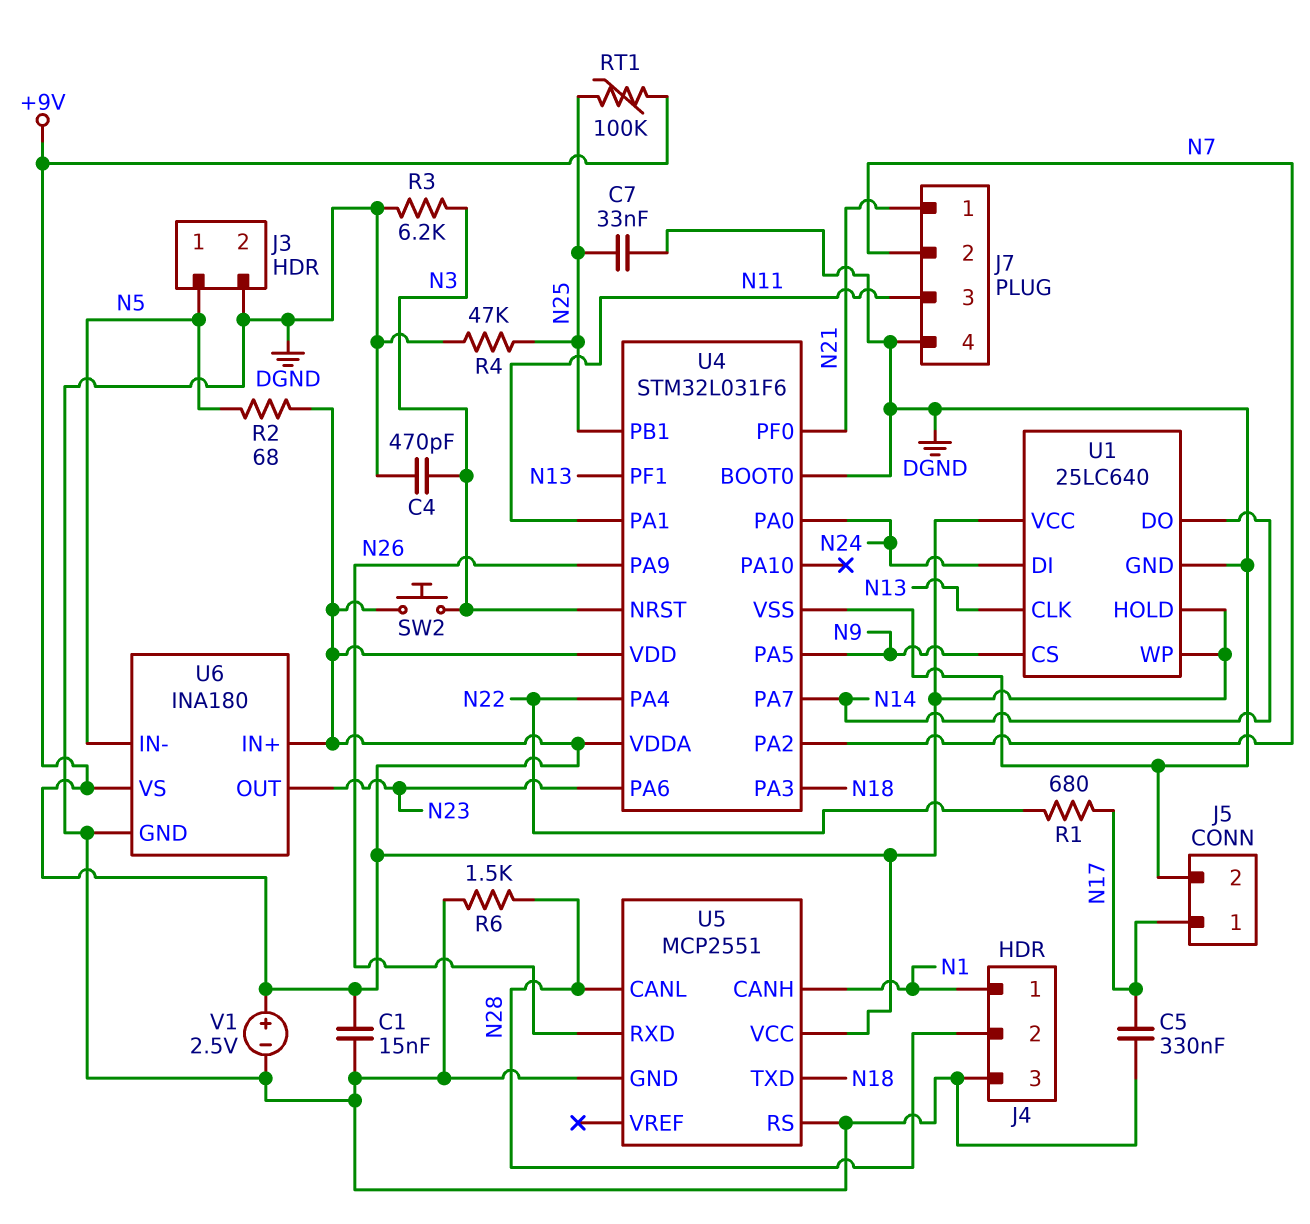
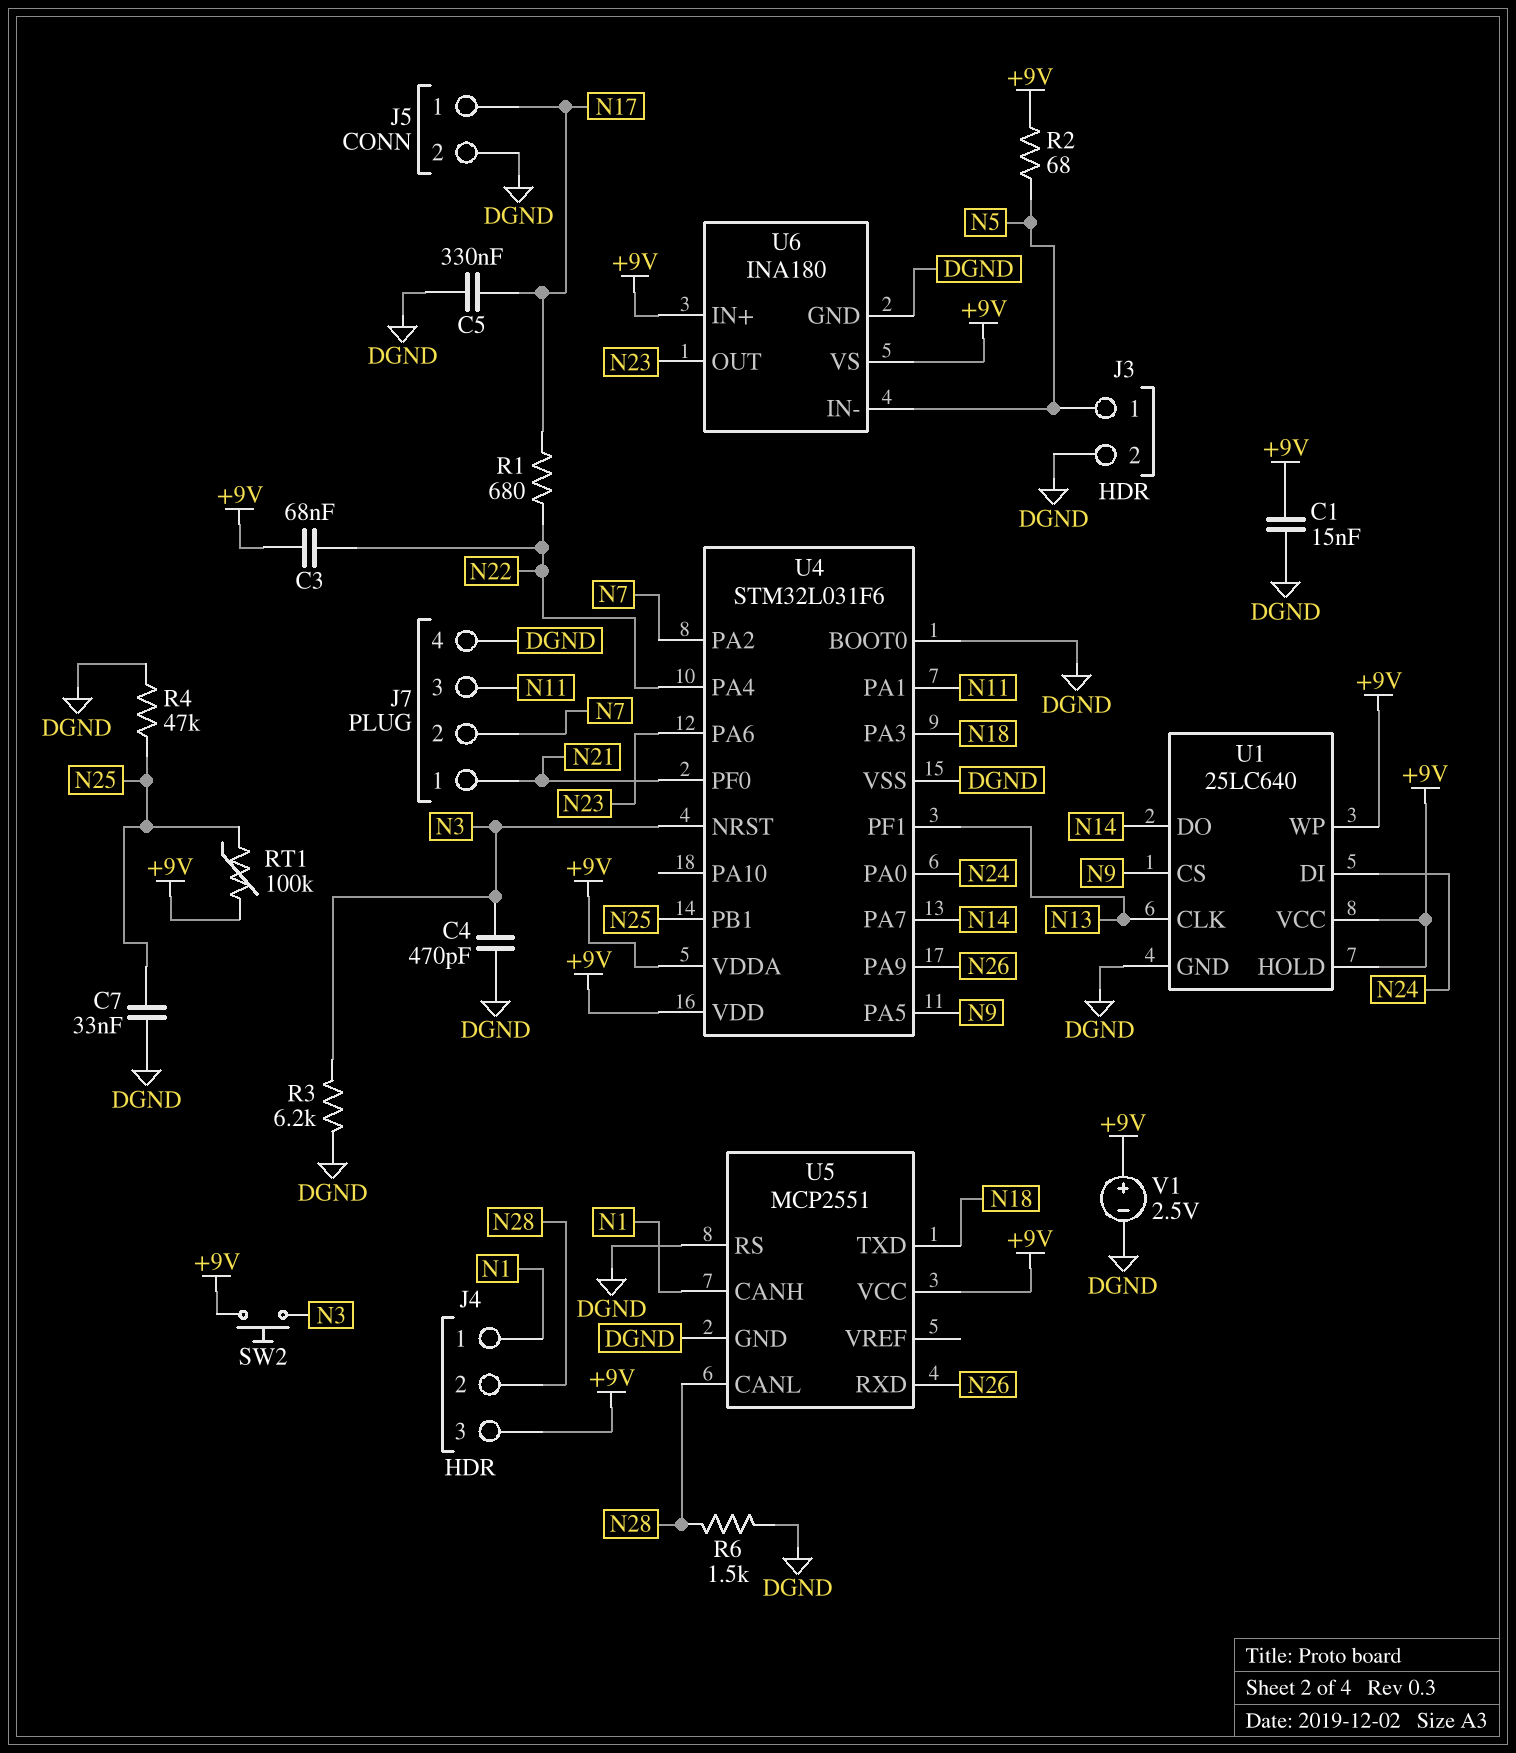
C3: none -> 68nF (+9V, N22)
J4 pin 3: DGND -> +9V

